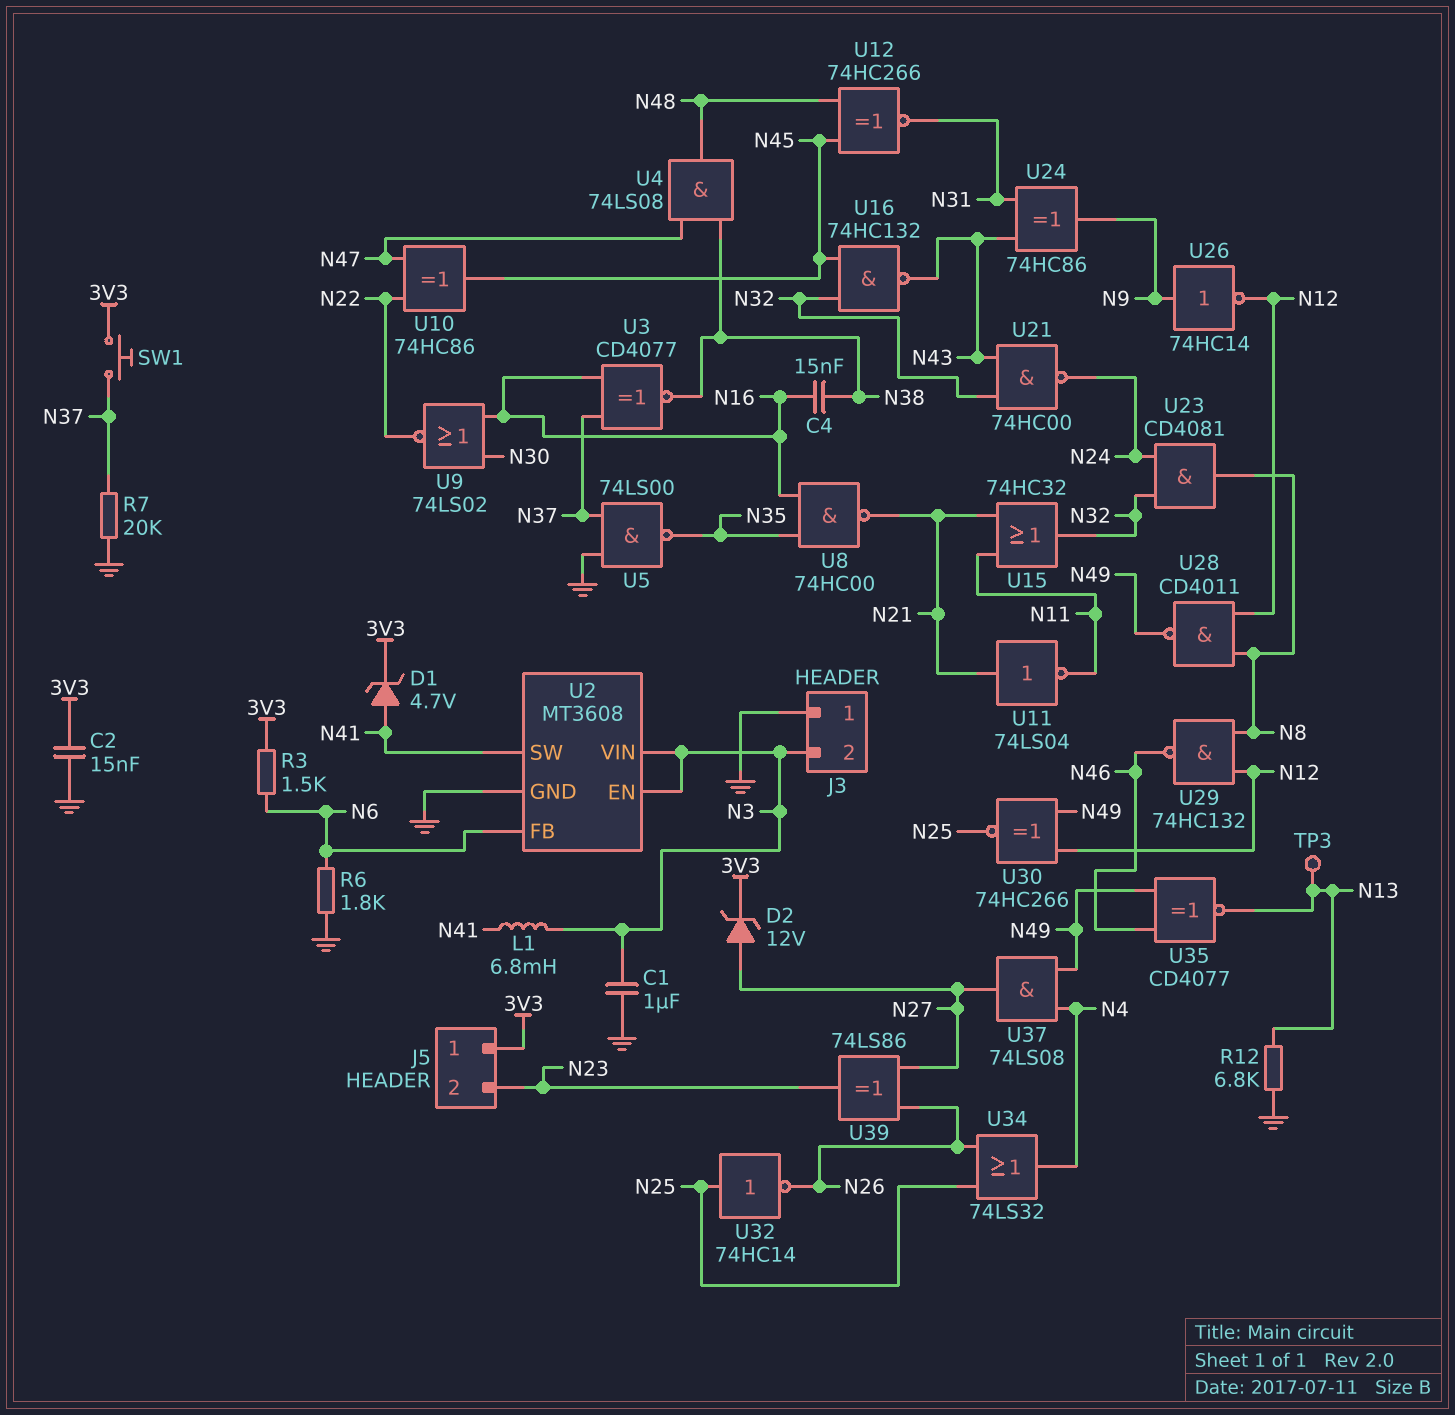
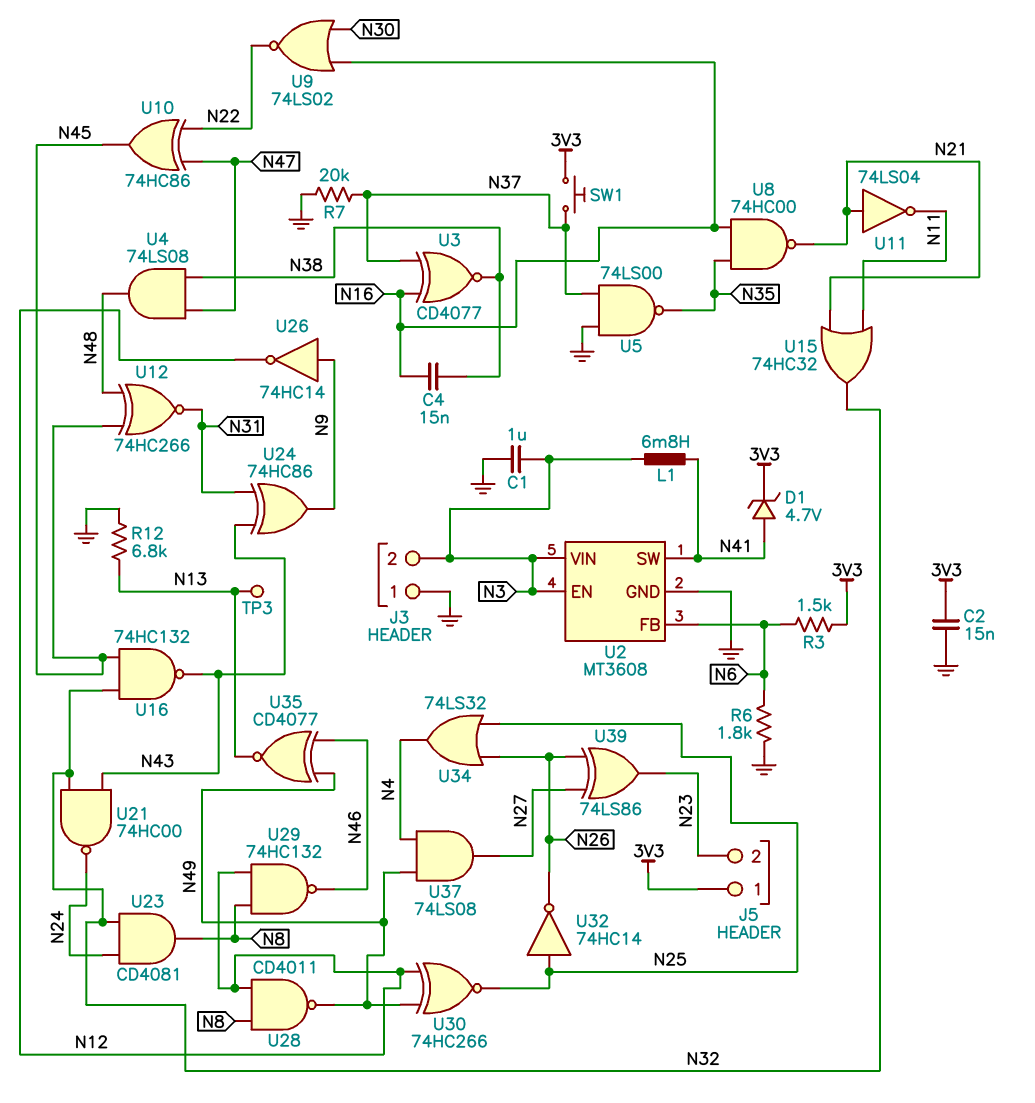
D2: zener 12V (A N27, K 3V3) -> none

